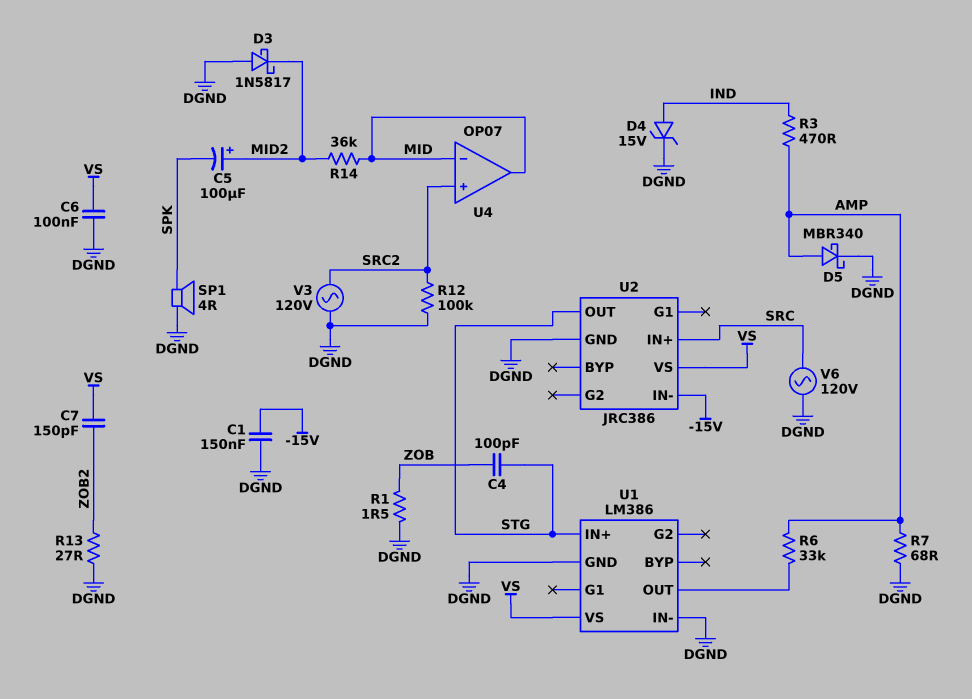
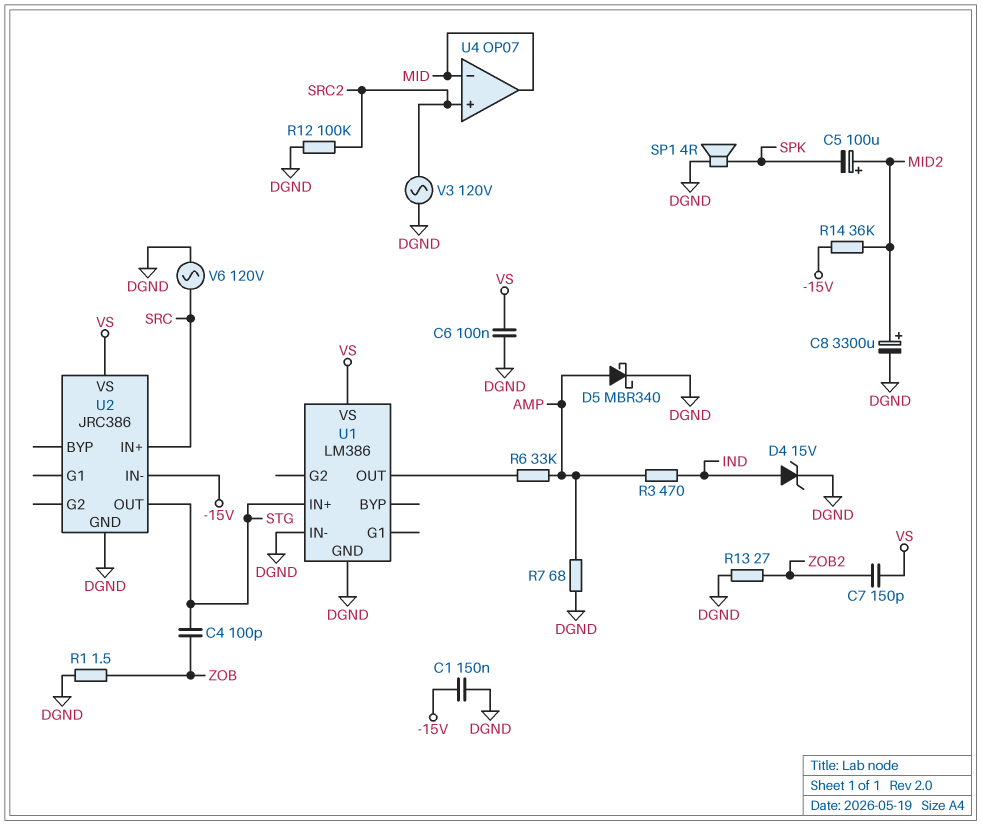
C8: none -> 3300uF (plus MID2, minus DGND)
D3: schottky 1N5817 (A DGND, K MID2) -> none
R14: 36k (MID, MID2) -> 36k (-15V, MID2)

